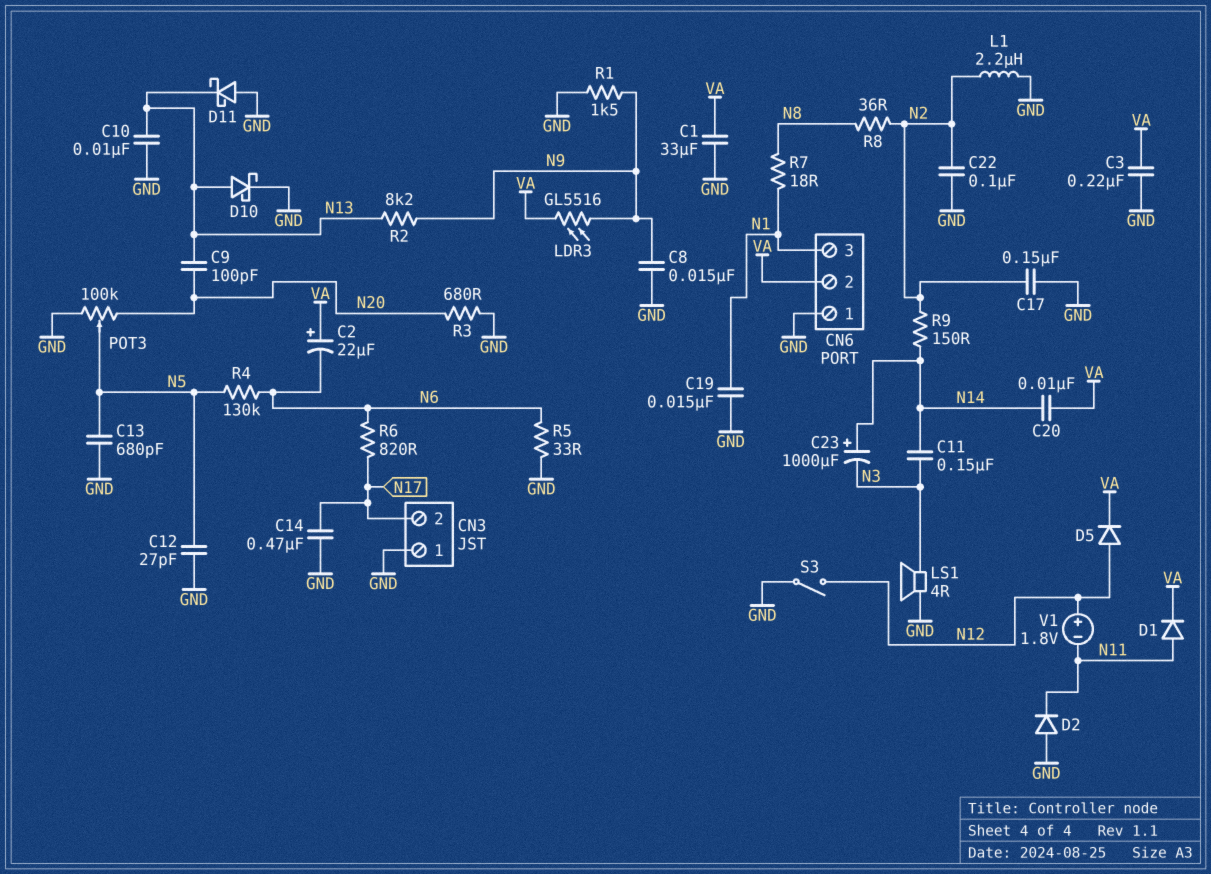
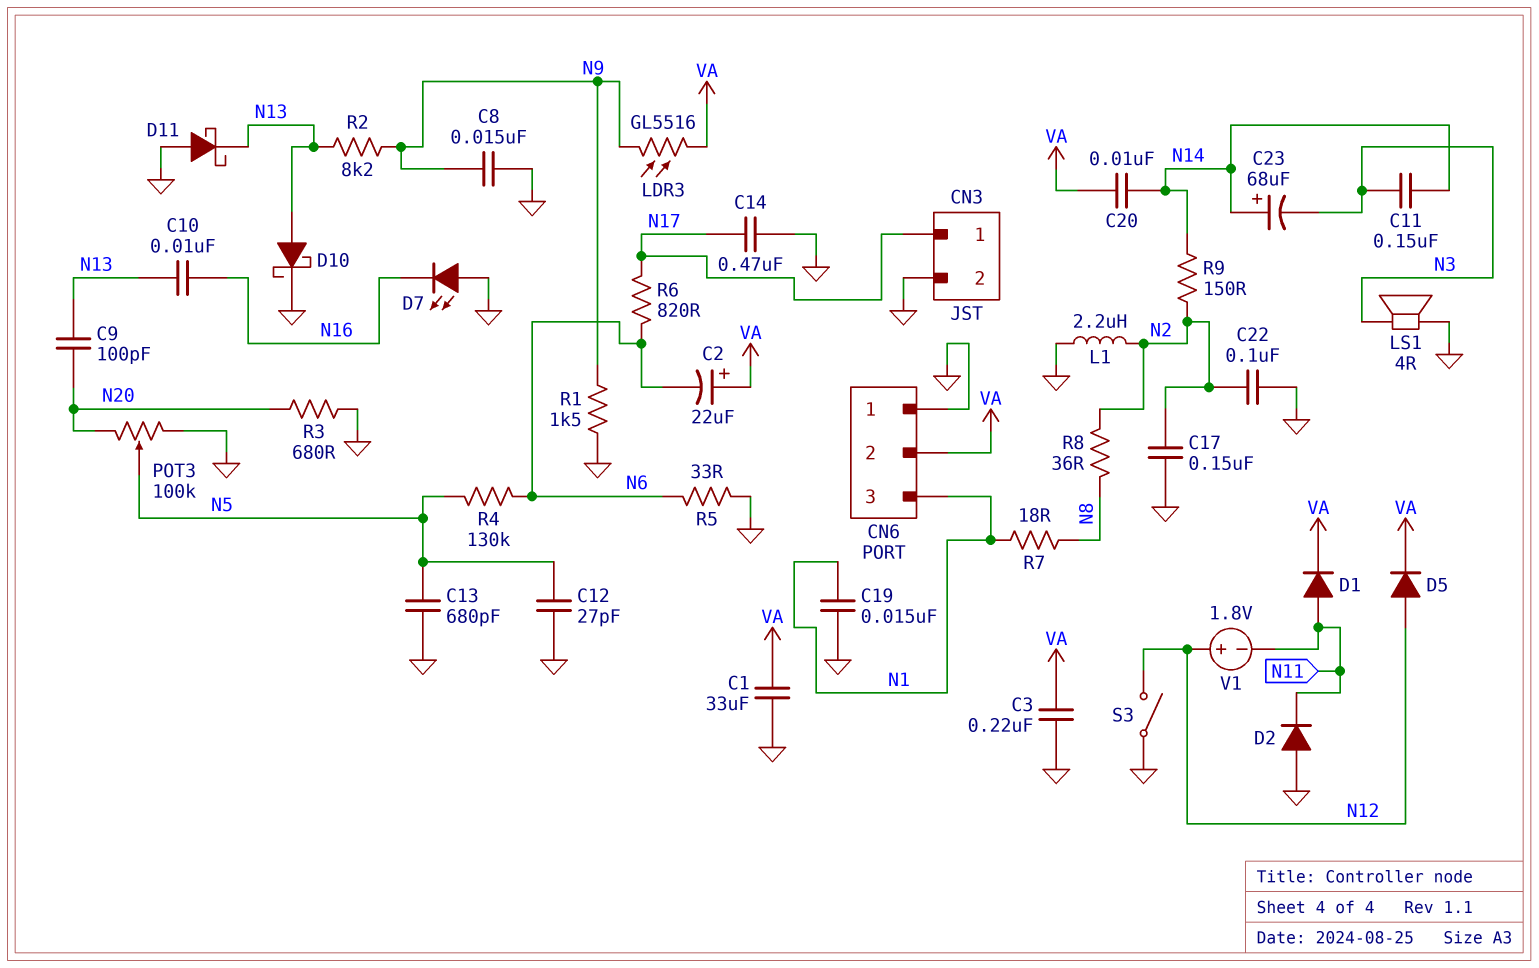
C10: 10nF (GND, N13) -> 10nF (N13, N16)
C23: 1000uF (plus N14, minus N3) -> 68uF (plus N14, minus N3)
CN3 pin 1: GND -> N17
CN3 pin 2: N17 -> GND
D7: none -> LED (A GND, K N16)

